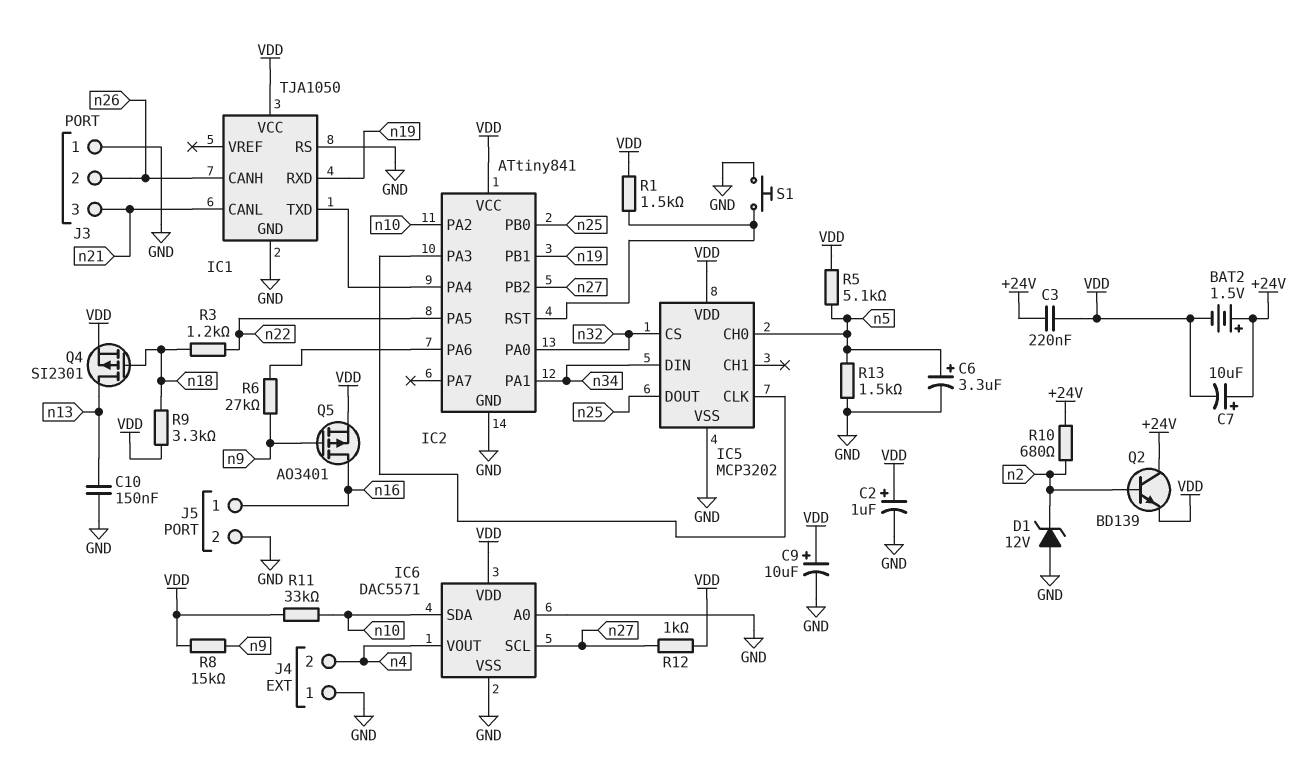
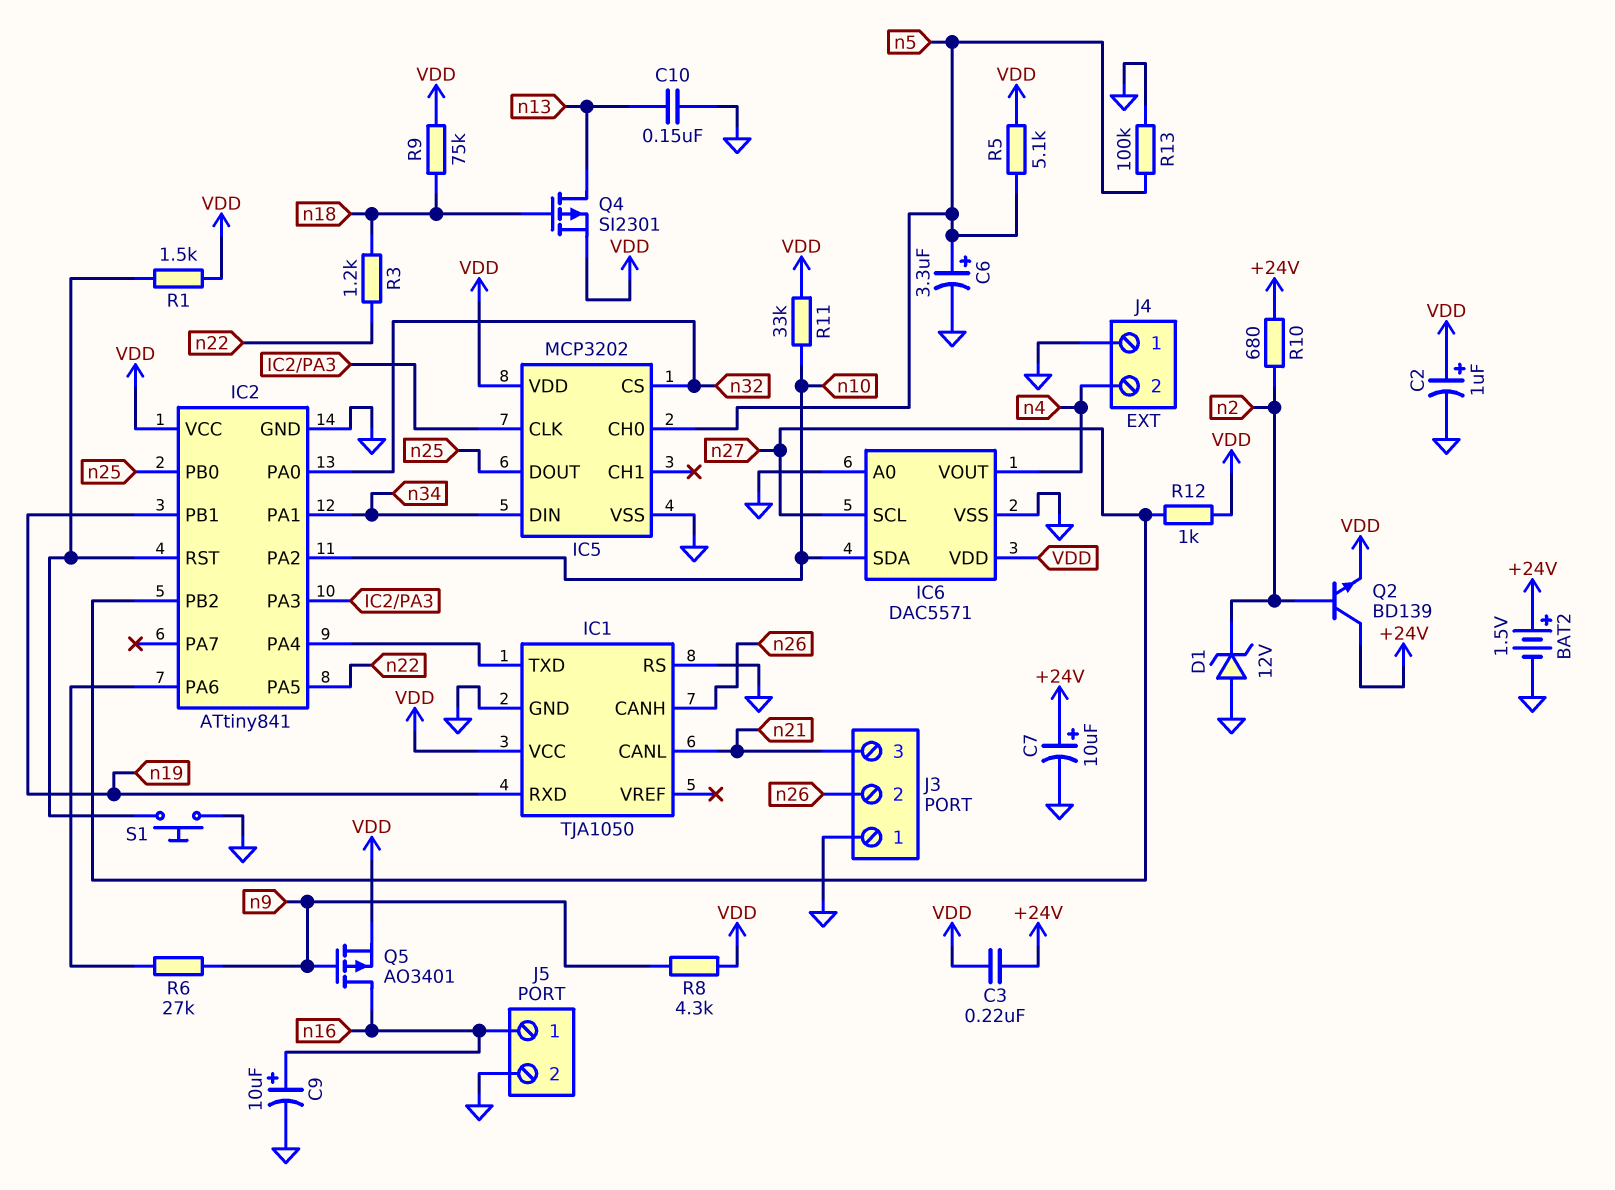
BAT2: 1.5V (plus +24V, minus VDD) -> 1.5V (plus +24V, minus GND)
C7: 10uF (plus +24V, minus VDD) -> 10uF (plus +24V, minus GND)
C9: 10uF (plus VDD, minus GND) -> 10uF (plus n16, minus GND)
R8: 15k (VDD, n9) -> 4.3k (VDD, n9)
R9: 3.3k (VDD, n18) -> 75k (VDD, n18)
R13: 1.5k (GND, n5) -> 100k (GND, n5)

